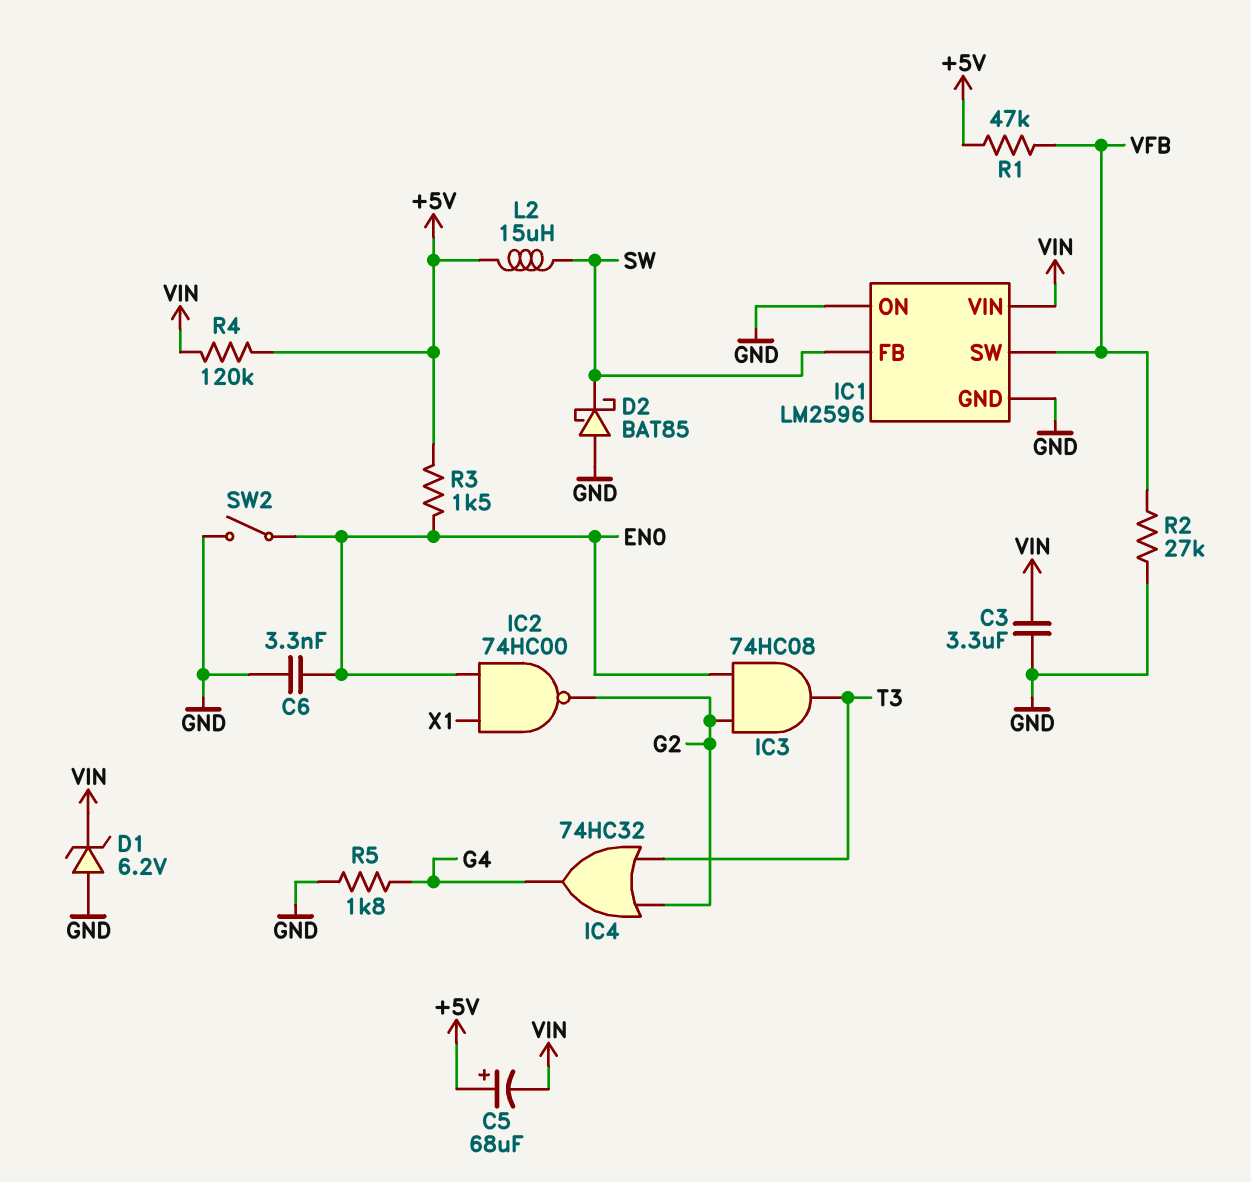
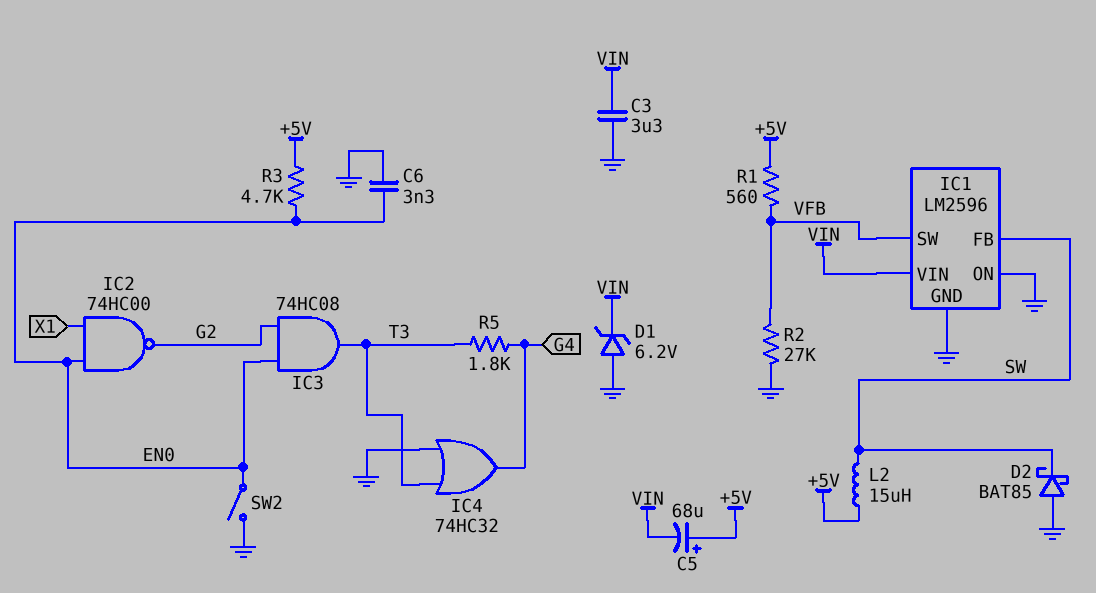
IC4: OR 74HC32 (in G2, in T3, out G4) -> OR 74HC32 (in GND, in T3, out G4)
R1: 47k (+5V, VFB) -> 560 (+5V, VFB)
R3: 1.5k (+5V, EN0) -> 4.7k (+5V, EN0)
R4: 120k (+5V, VIN) -> none
R5: 1.8k (G4, GND) -> 1.8k (G4, T3)

